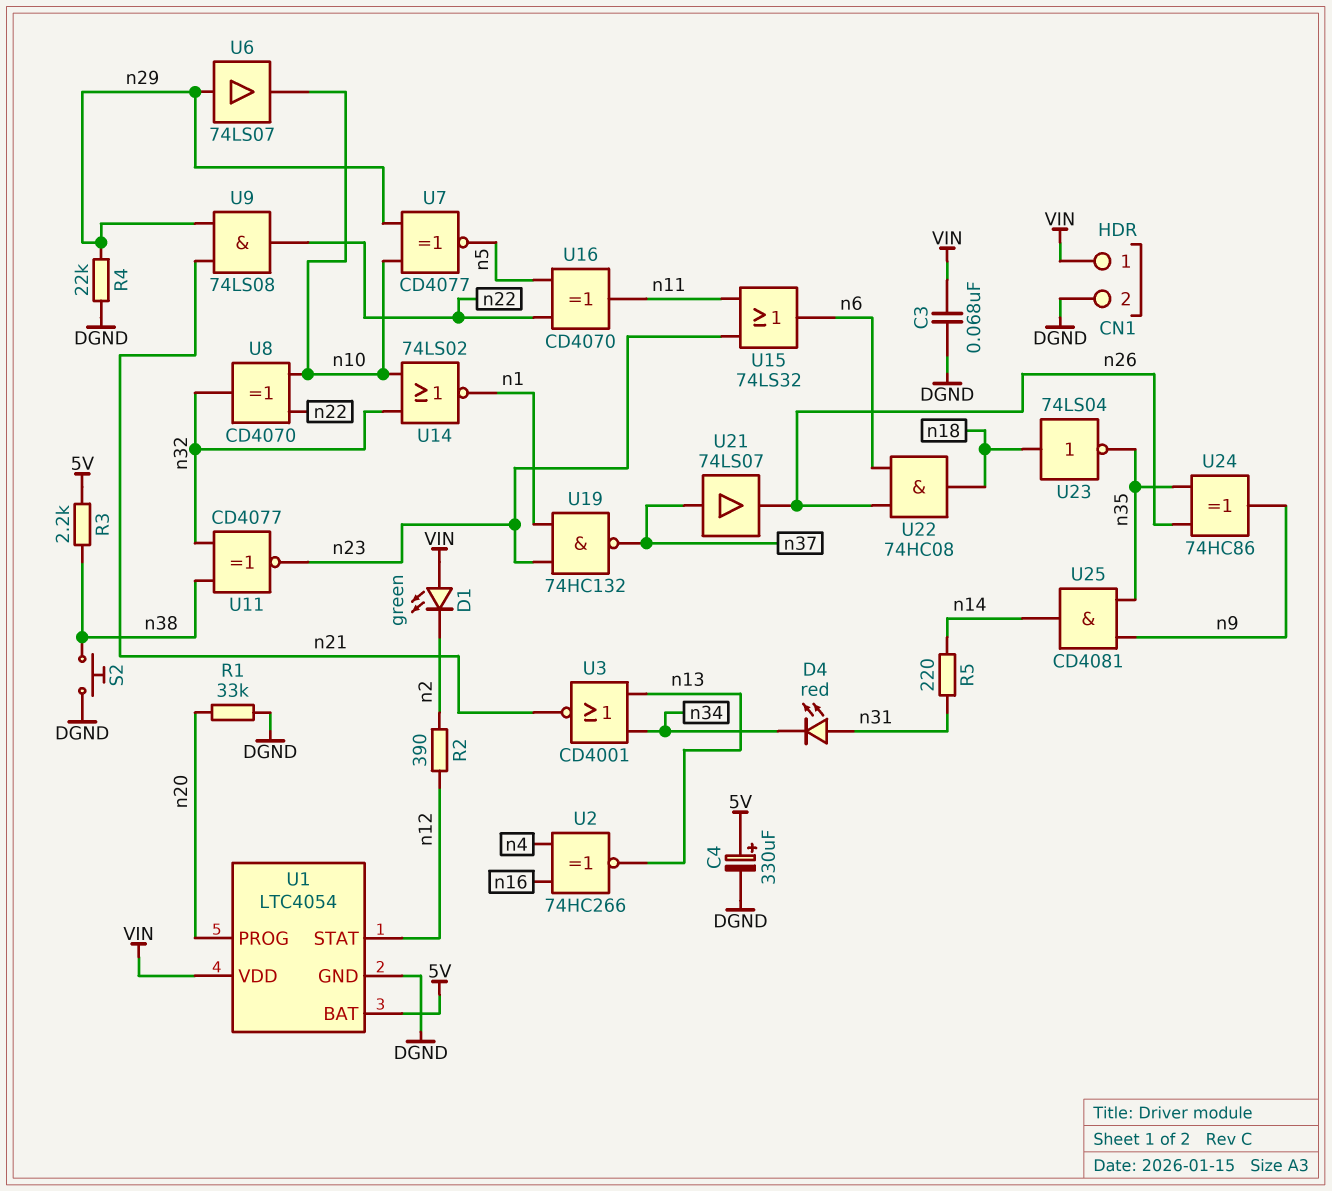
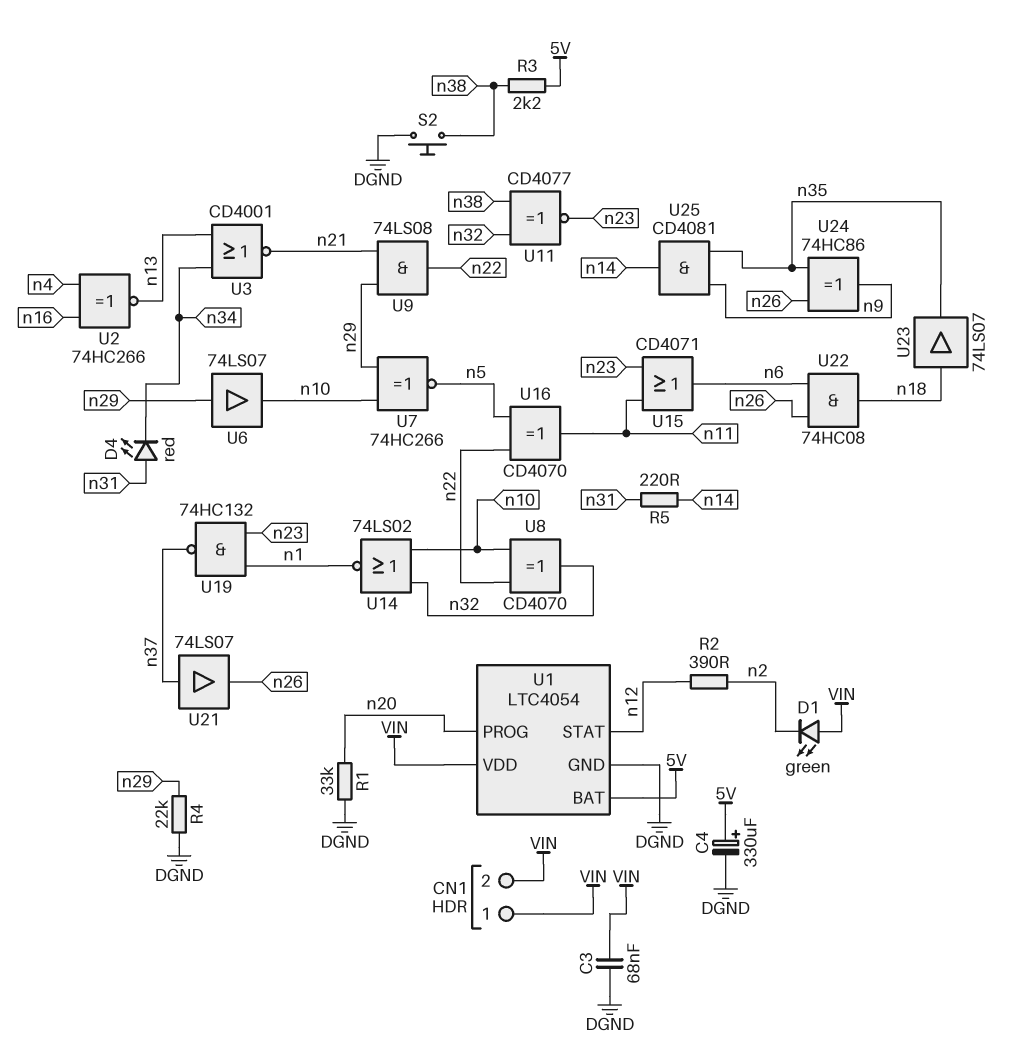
CN1 pin 2: DGND -> VIN
U7: XNOR CD4077 (in n10, in n29, out n5) -> XNOR 74HC266 (in n10, in n29, out n5)
U15: OR 74LS32 (in n11, in n23, out n6) -> OR CD4071 (in n11, in n23, out n6)
U23: NOT 74LS04 (in n18, out n35) -> buffer 74LS07 (in n18, out n35)

